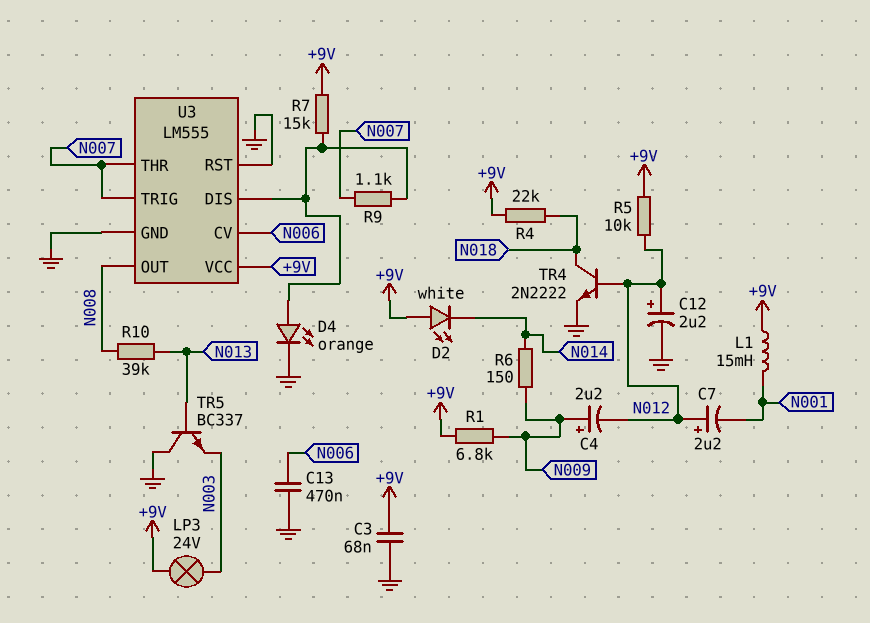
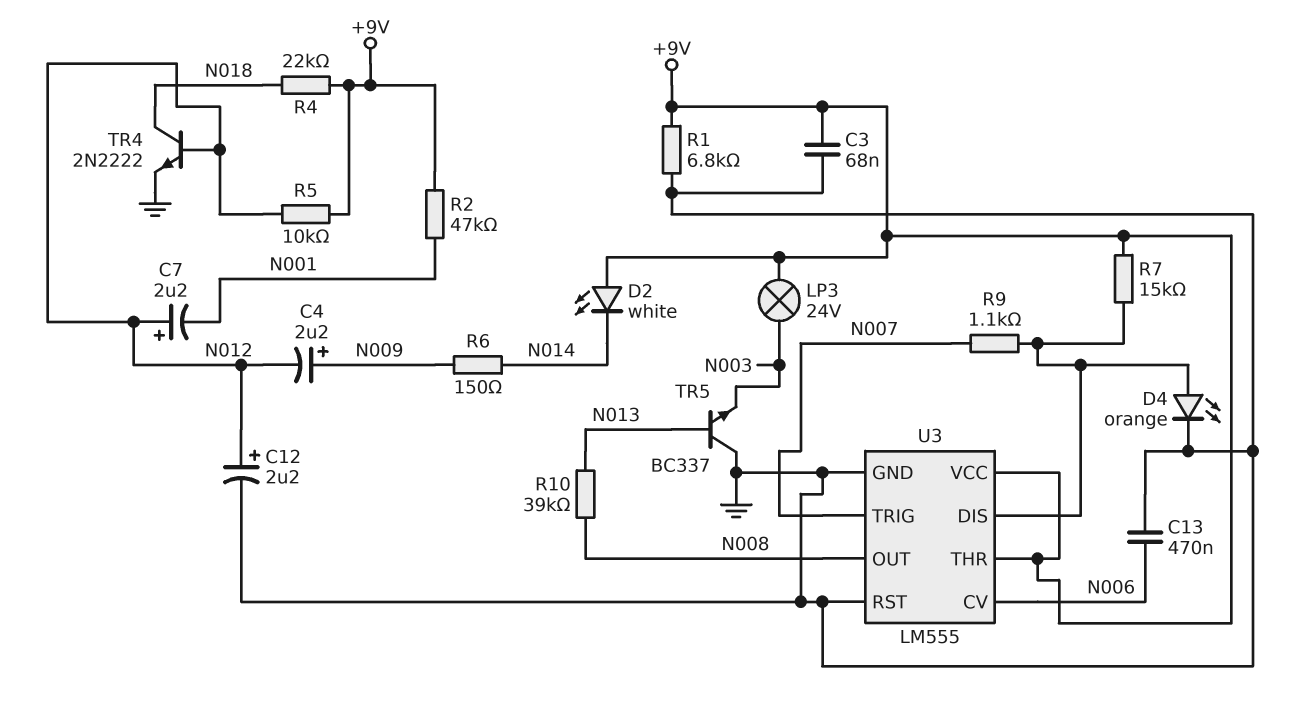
L1: 15mH (+9V, N001) -> none
R1: 6.8k (+9V, N009) -> 6.8k (+9V, GND)
R2: none -> 47k (+9V, N001)
U3 pin THR: N007 -> +9V

